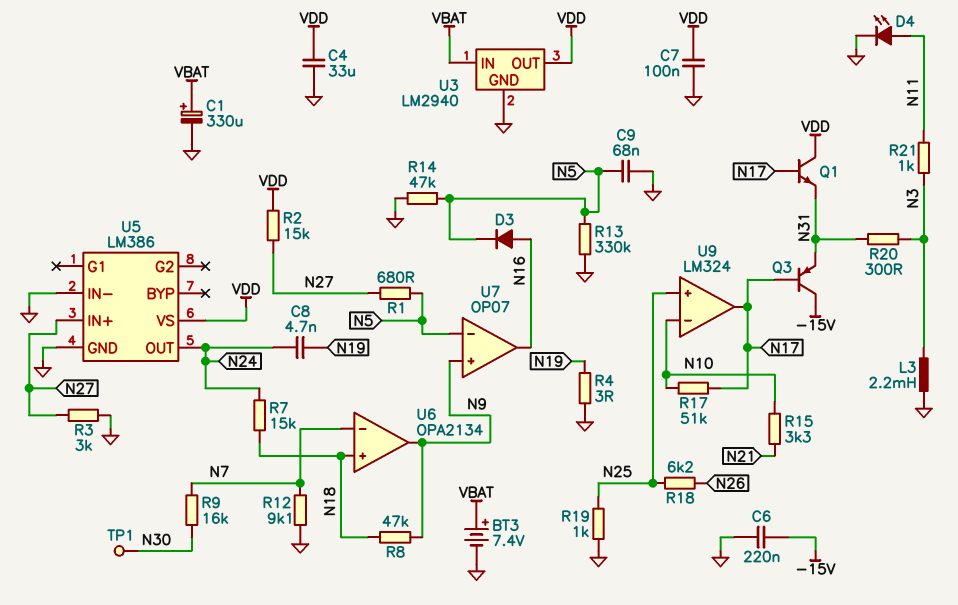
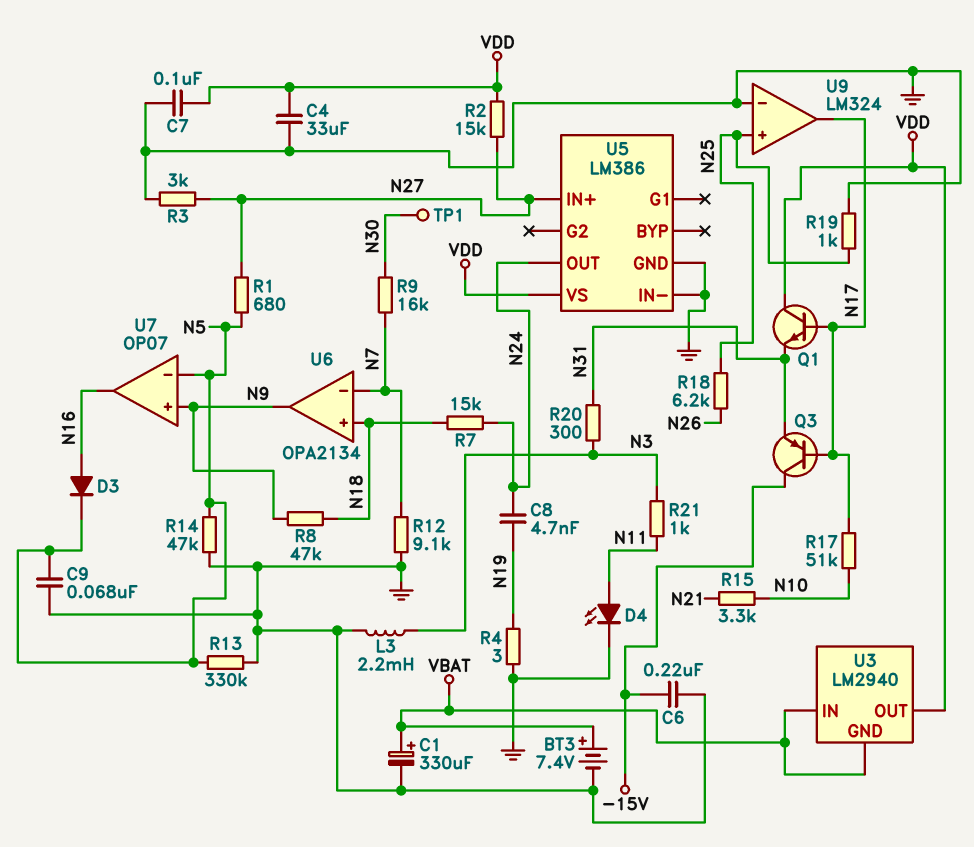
U3 pin GND: GND -> VBAT
U9 pin in-: N10 -> GND

